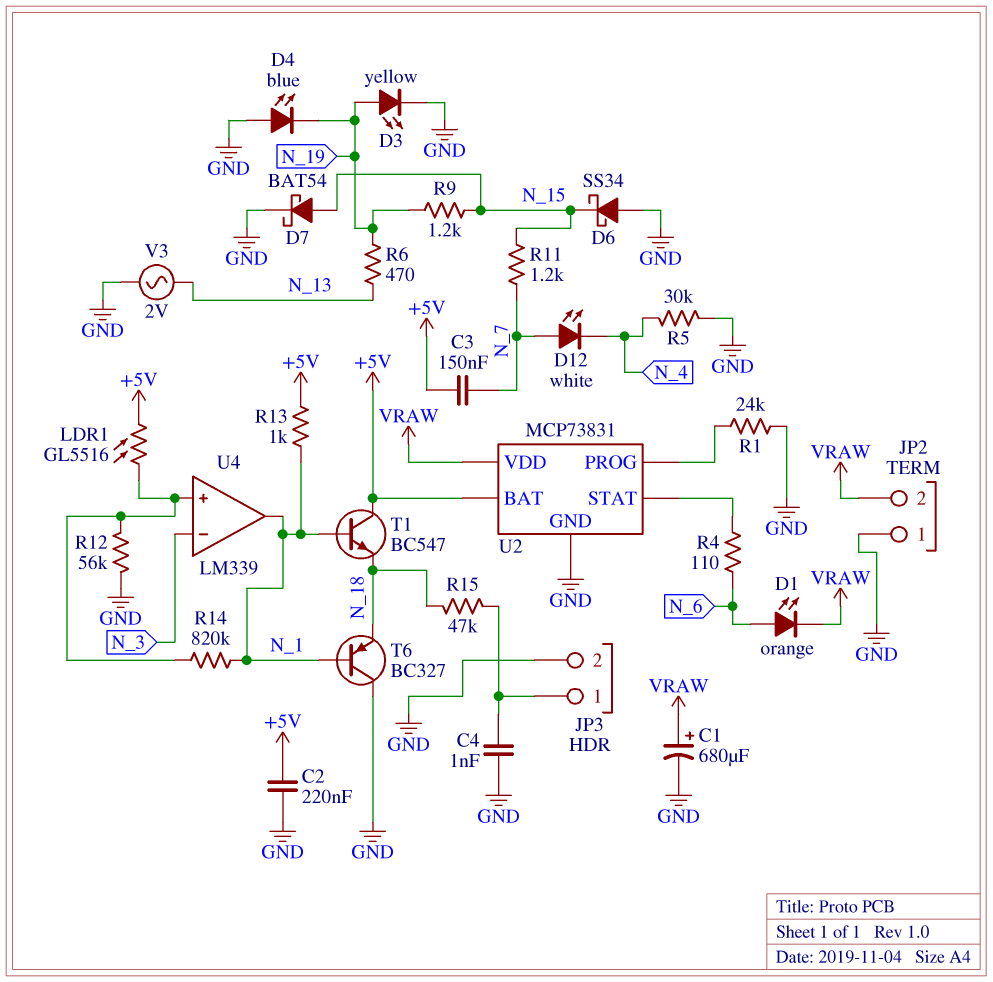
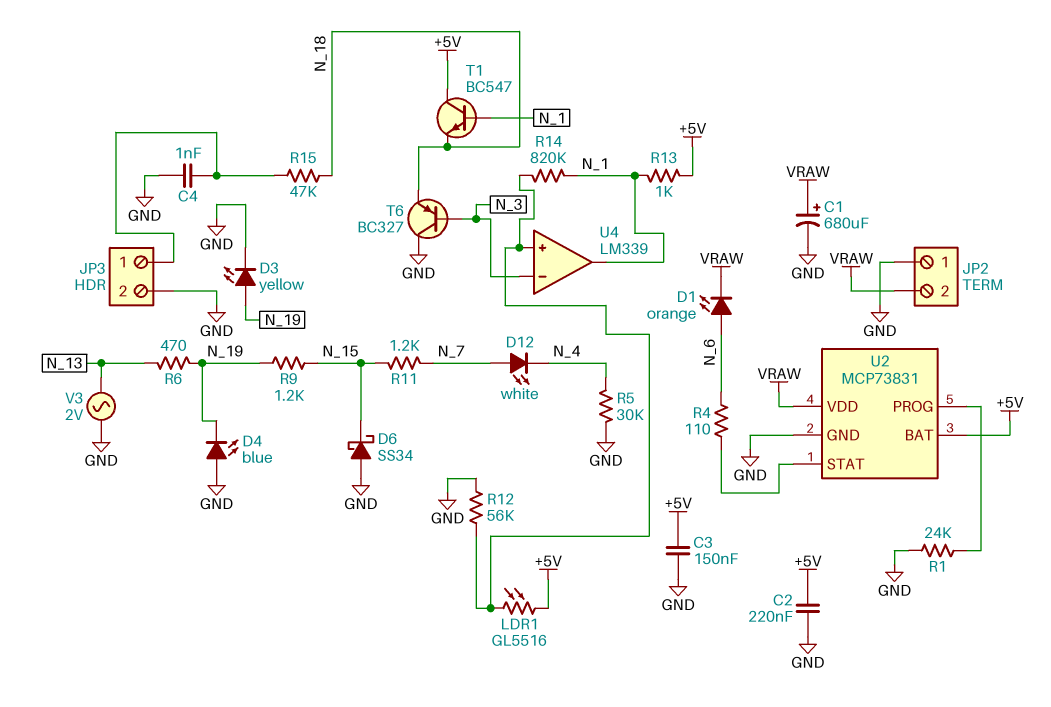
C3: 150nF (+5V, N_7) -> 150nF (+5V, GND)
D7: schottky BAT54 (A N_15, K GND) -> none
T6: PNP BC327 (B N_1, C GND, E N_18) -> PNP BC327 (B N_3, C GND, E N_18)

